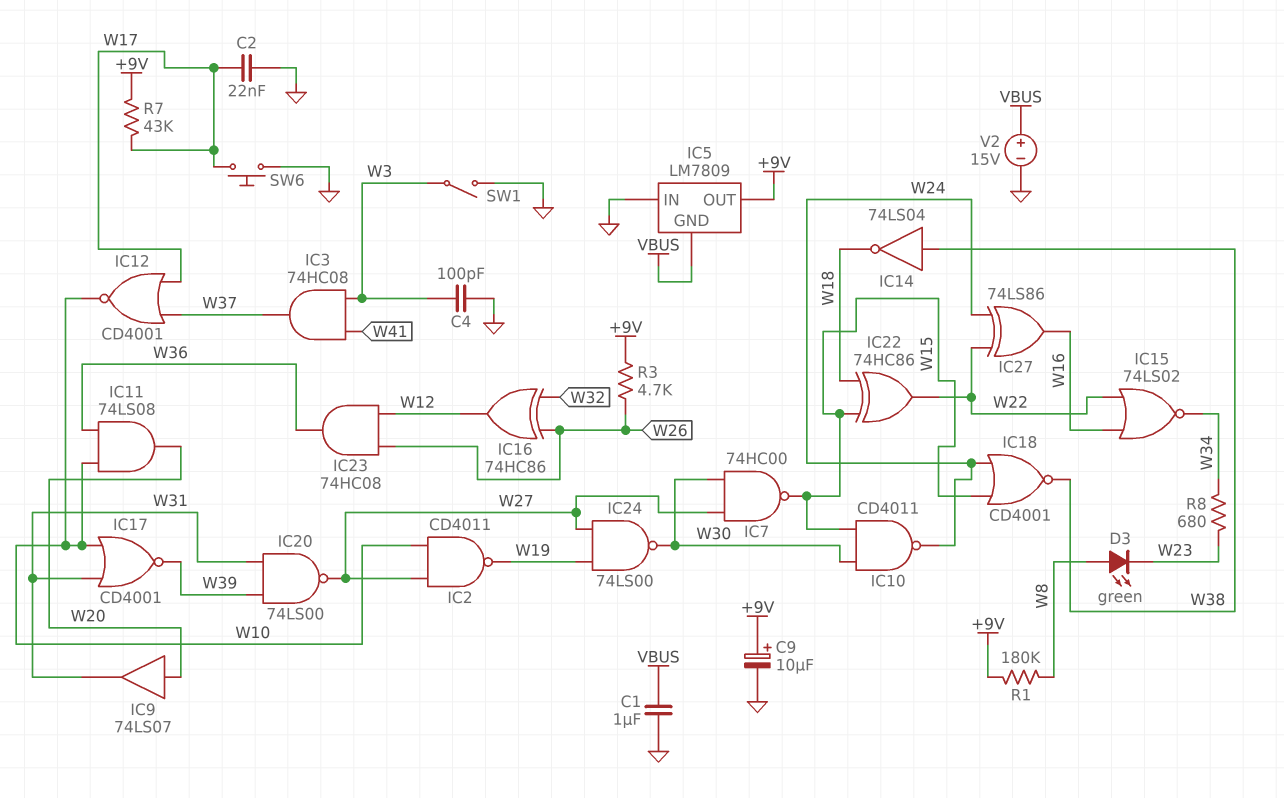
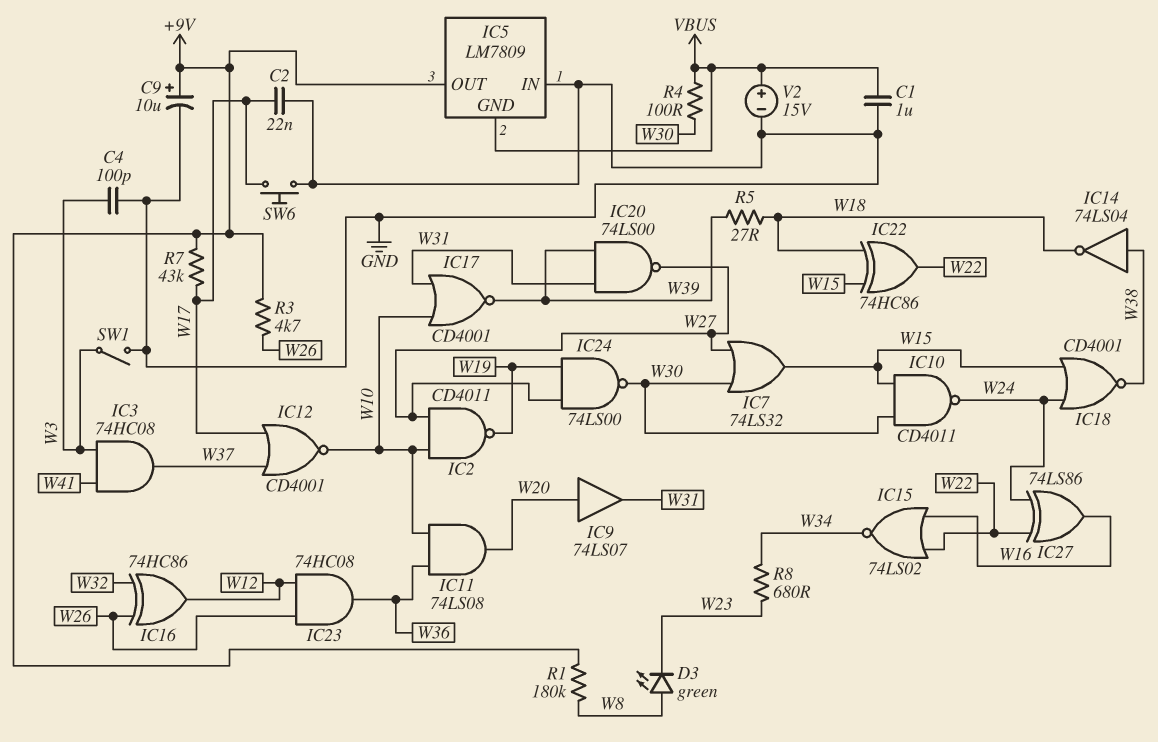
IC7: NAND 74HC00 (in W27, in W30, out W15) -> OR 74LS32 (in W27, in W30, out W15)
R4: none -> 100 (VBUS, W30)
R5: none -> 27 (W18, W39)

